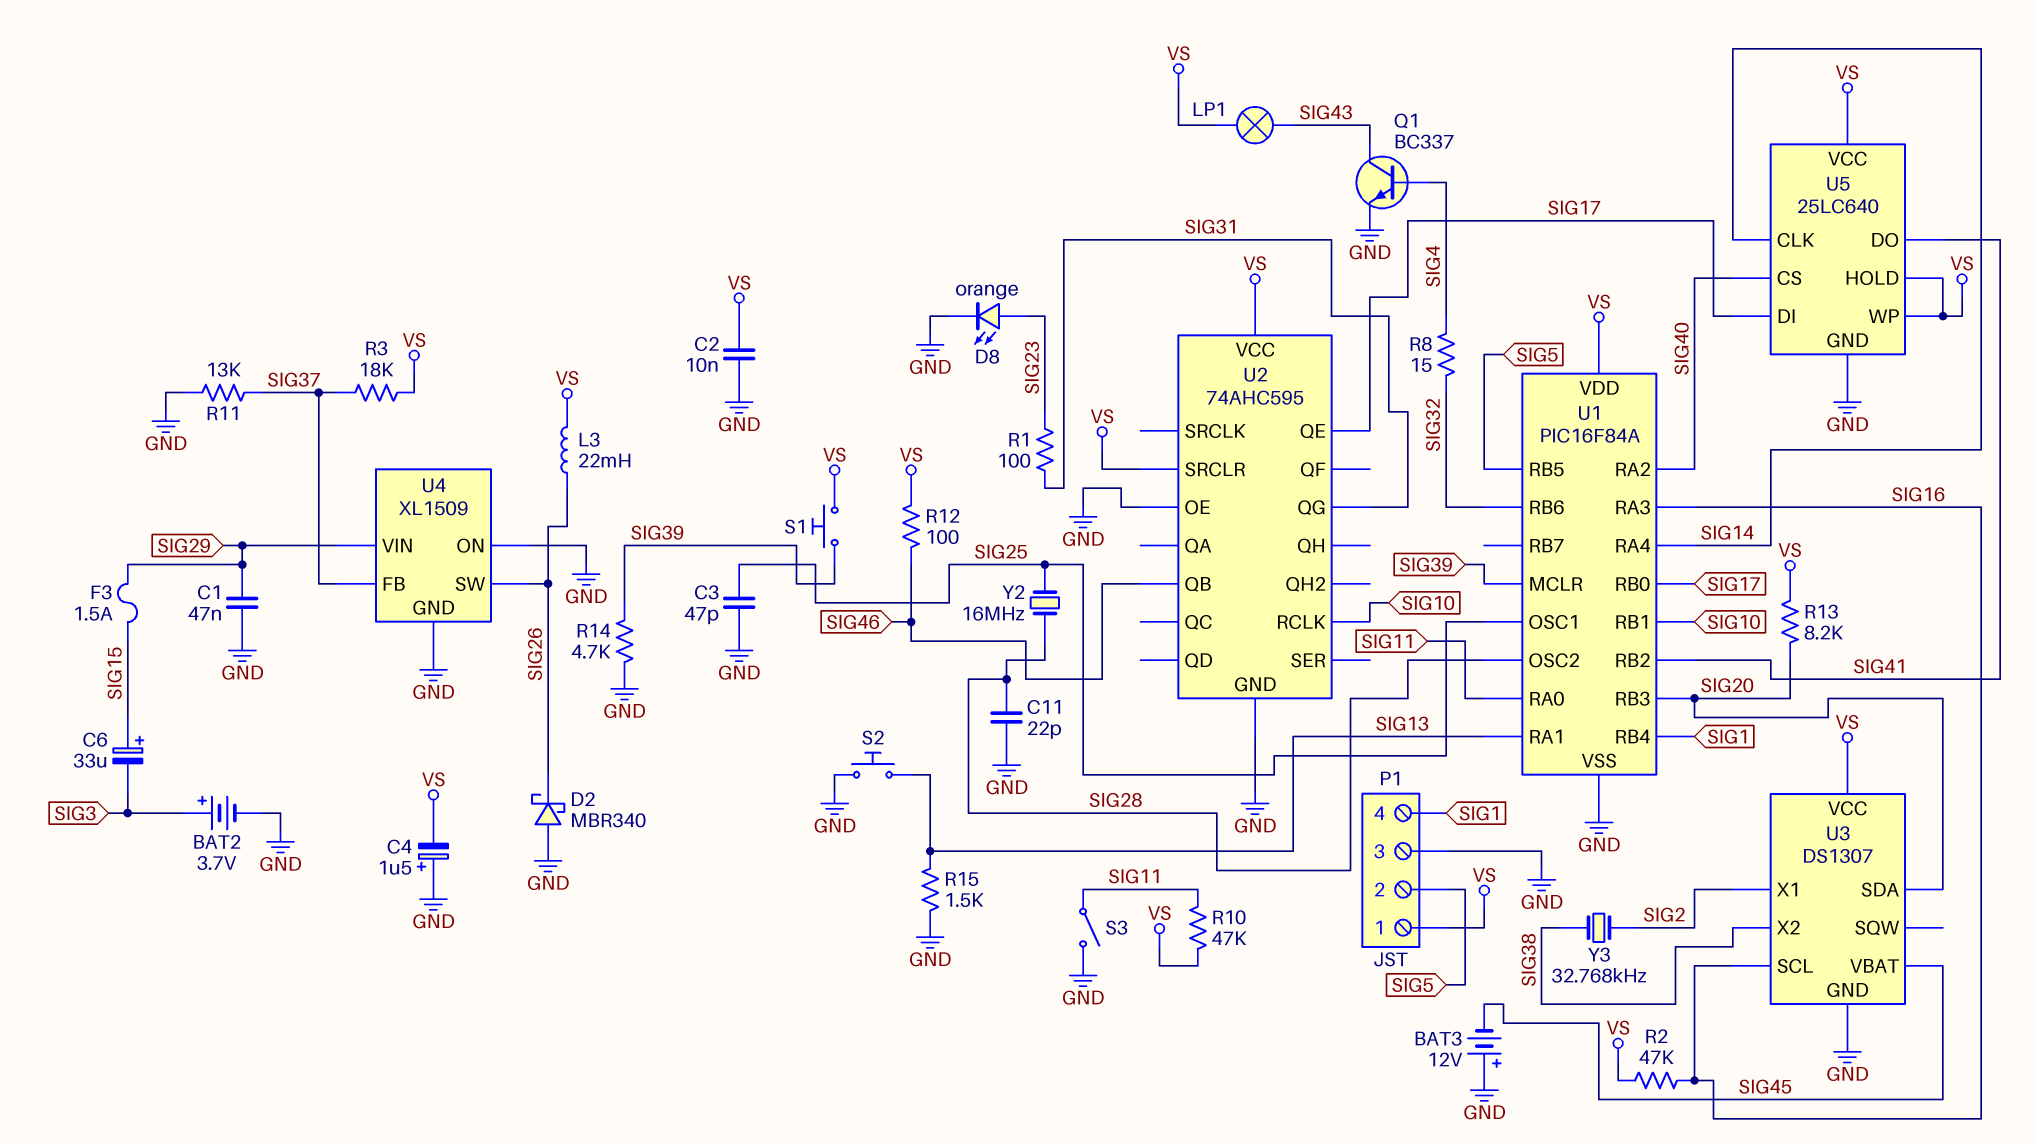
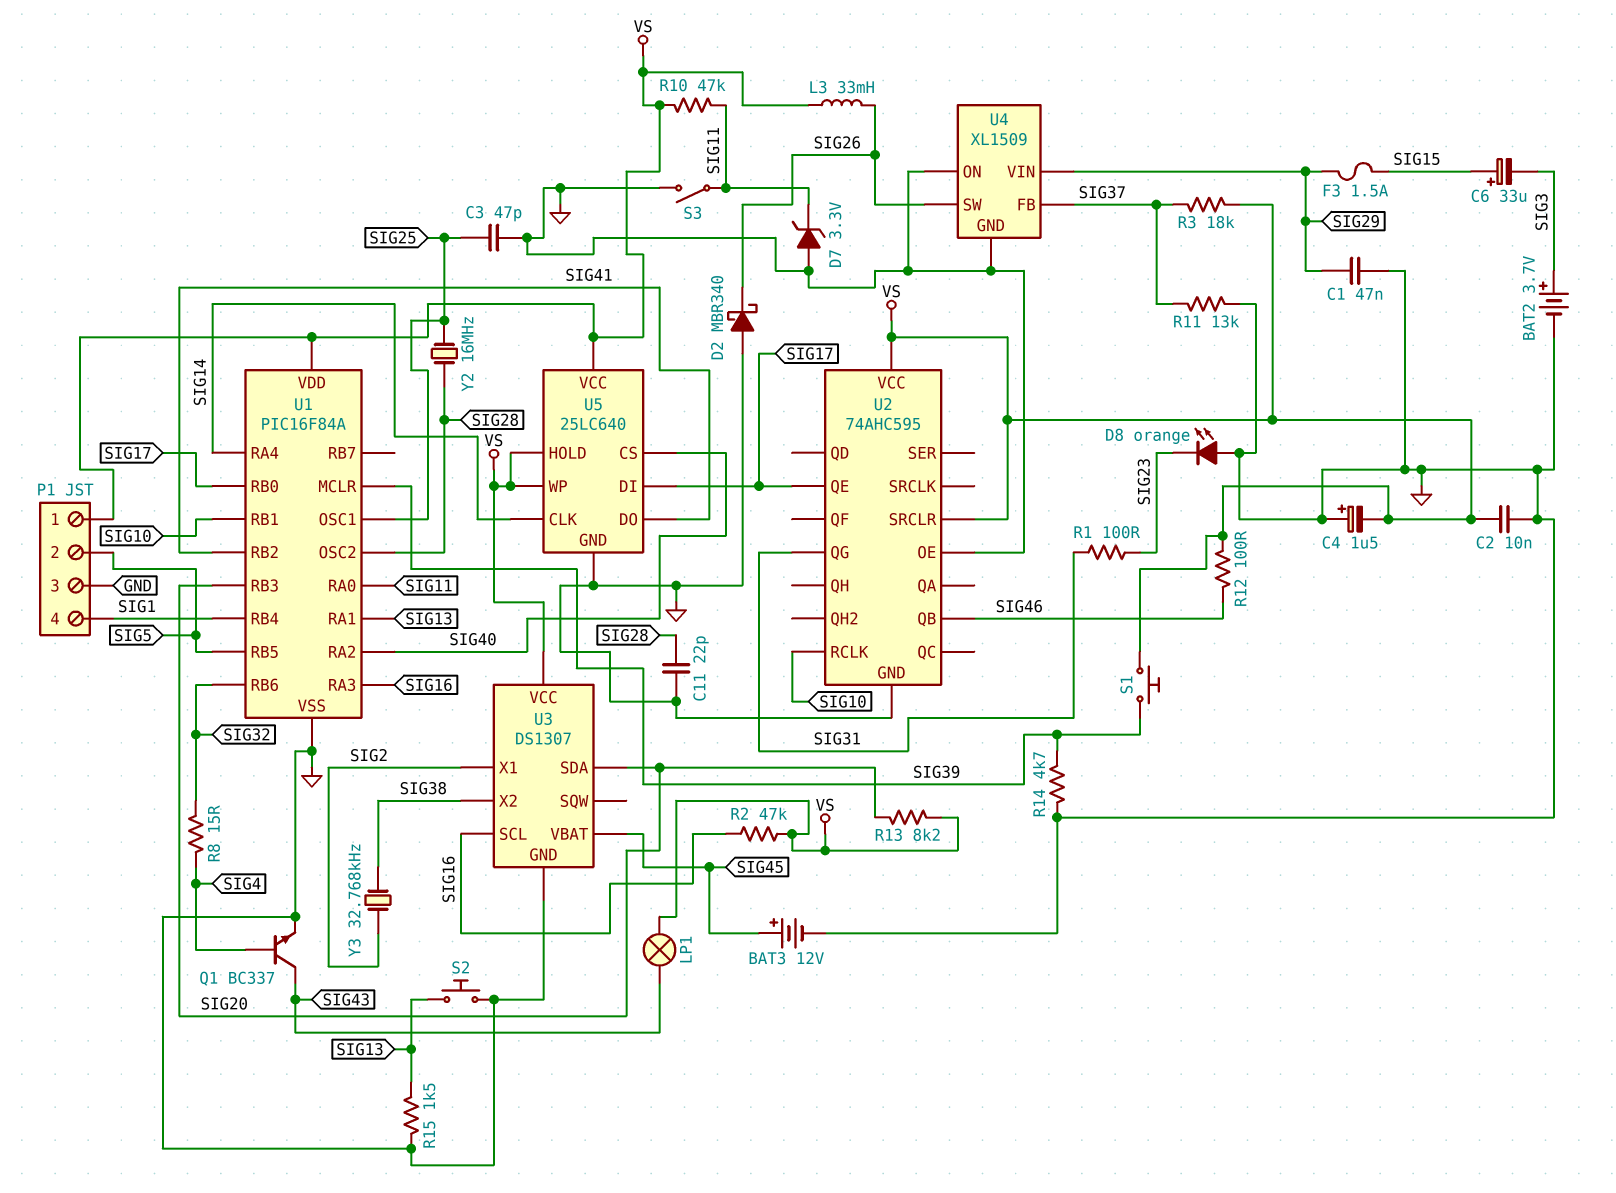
BAT3: 12V (plus GND, minus SIG45) -> 12V (plus SIG45, minus GND)
D7: none -> zener 3.3V (A GND, K SIG11)
D8: LED orange (A SIG23, K GND) -> LED orange (A GND, K SIG23)
L3: 22mH (SIG26, VS) -> 33mH (SIG26, VS)

